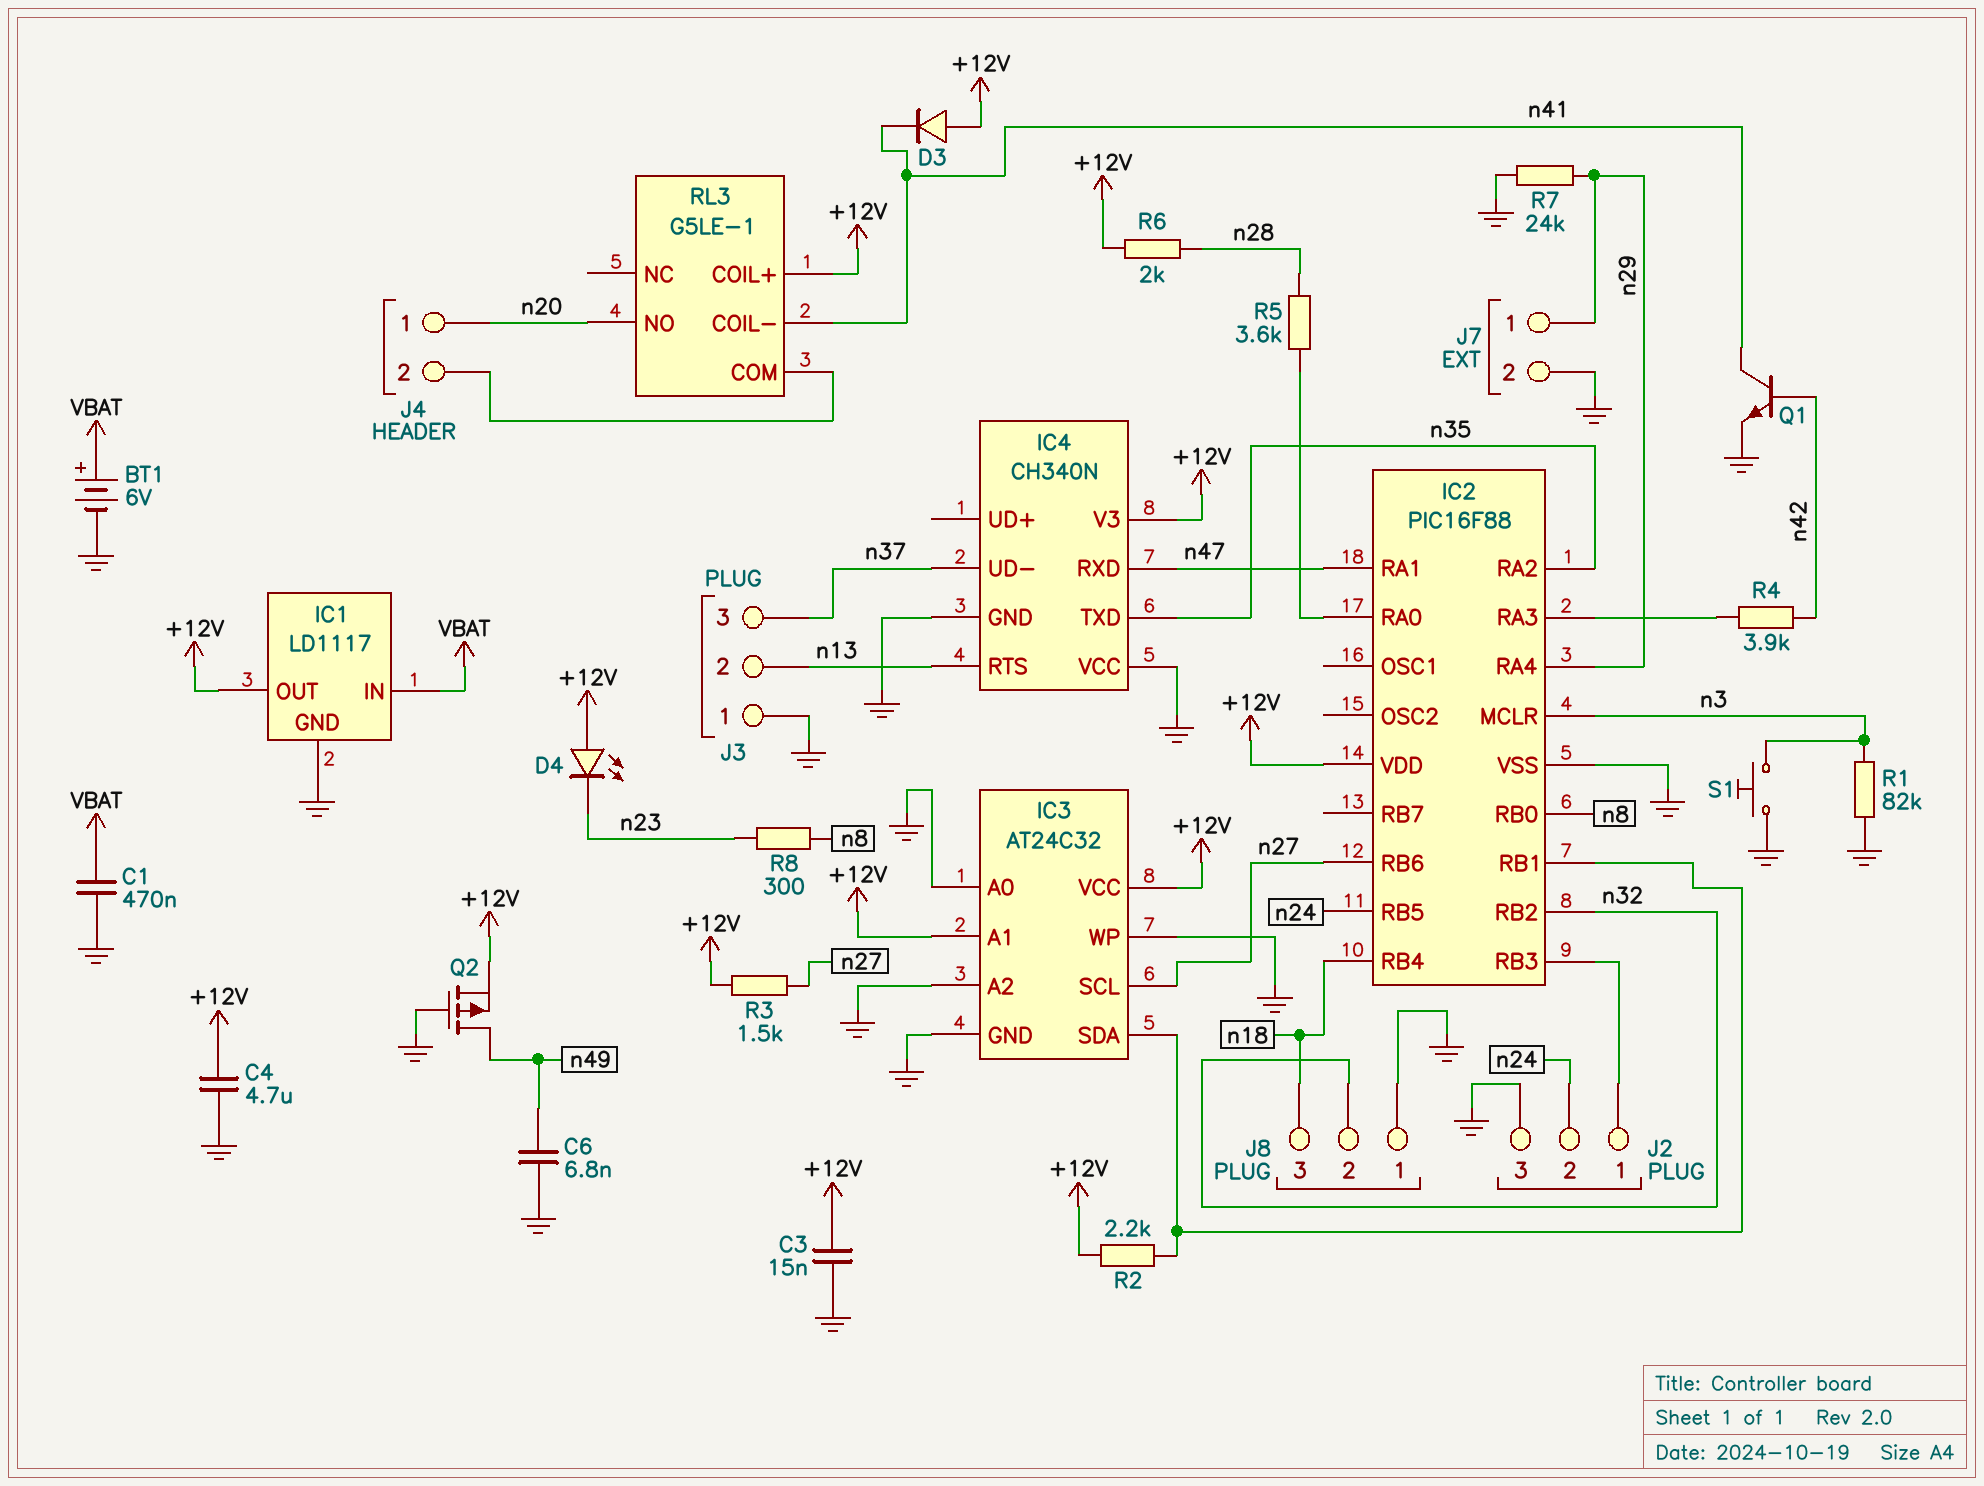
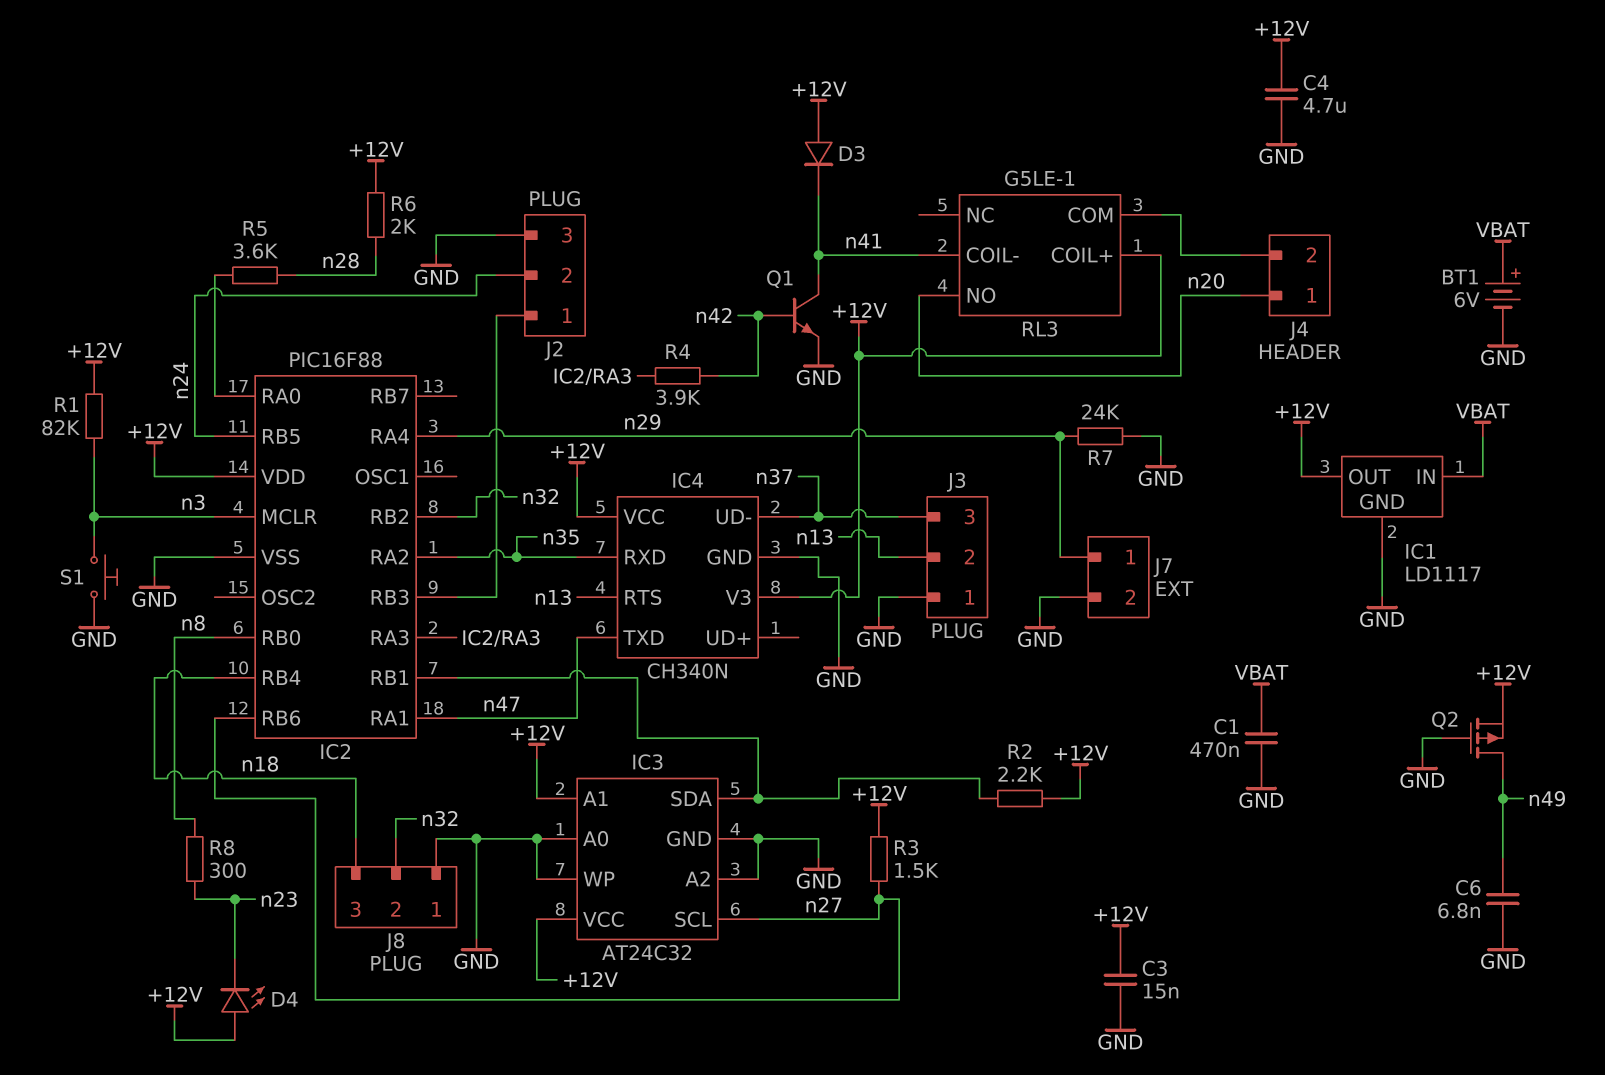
IC4 pin RXD: n47 -> n35
IC4 pin TXD: n35 -> n47
IC4 pin VCC: GND -> +12V
R1: 82k (GND, n3) -> 82k (+12V, n3)

